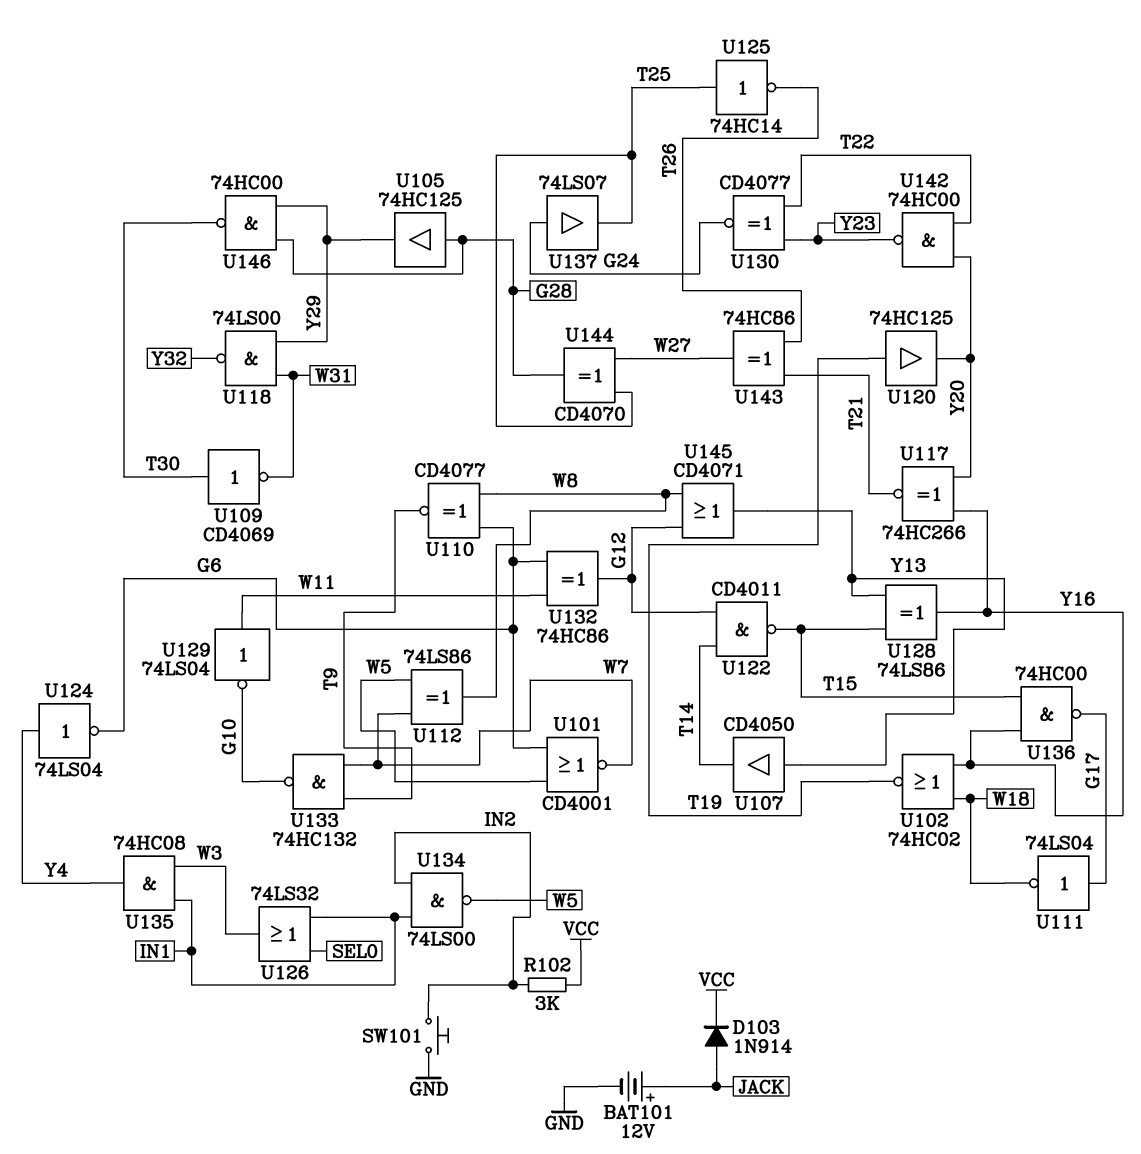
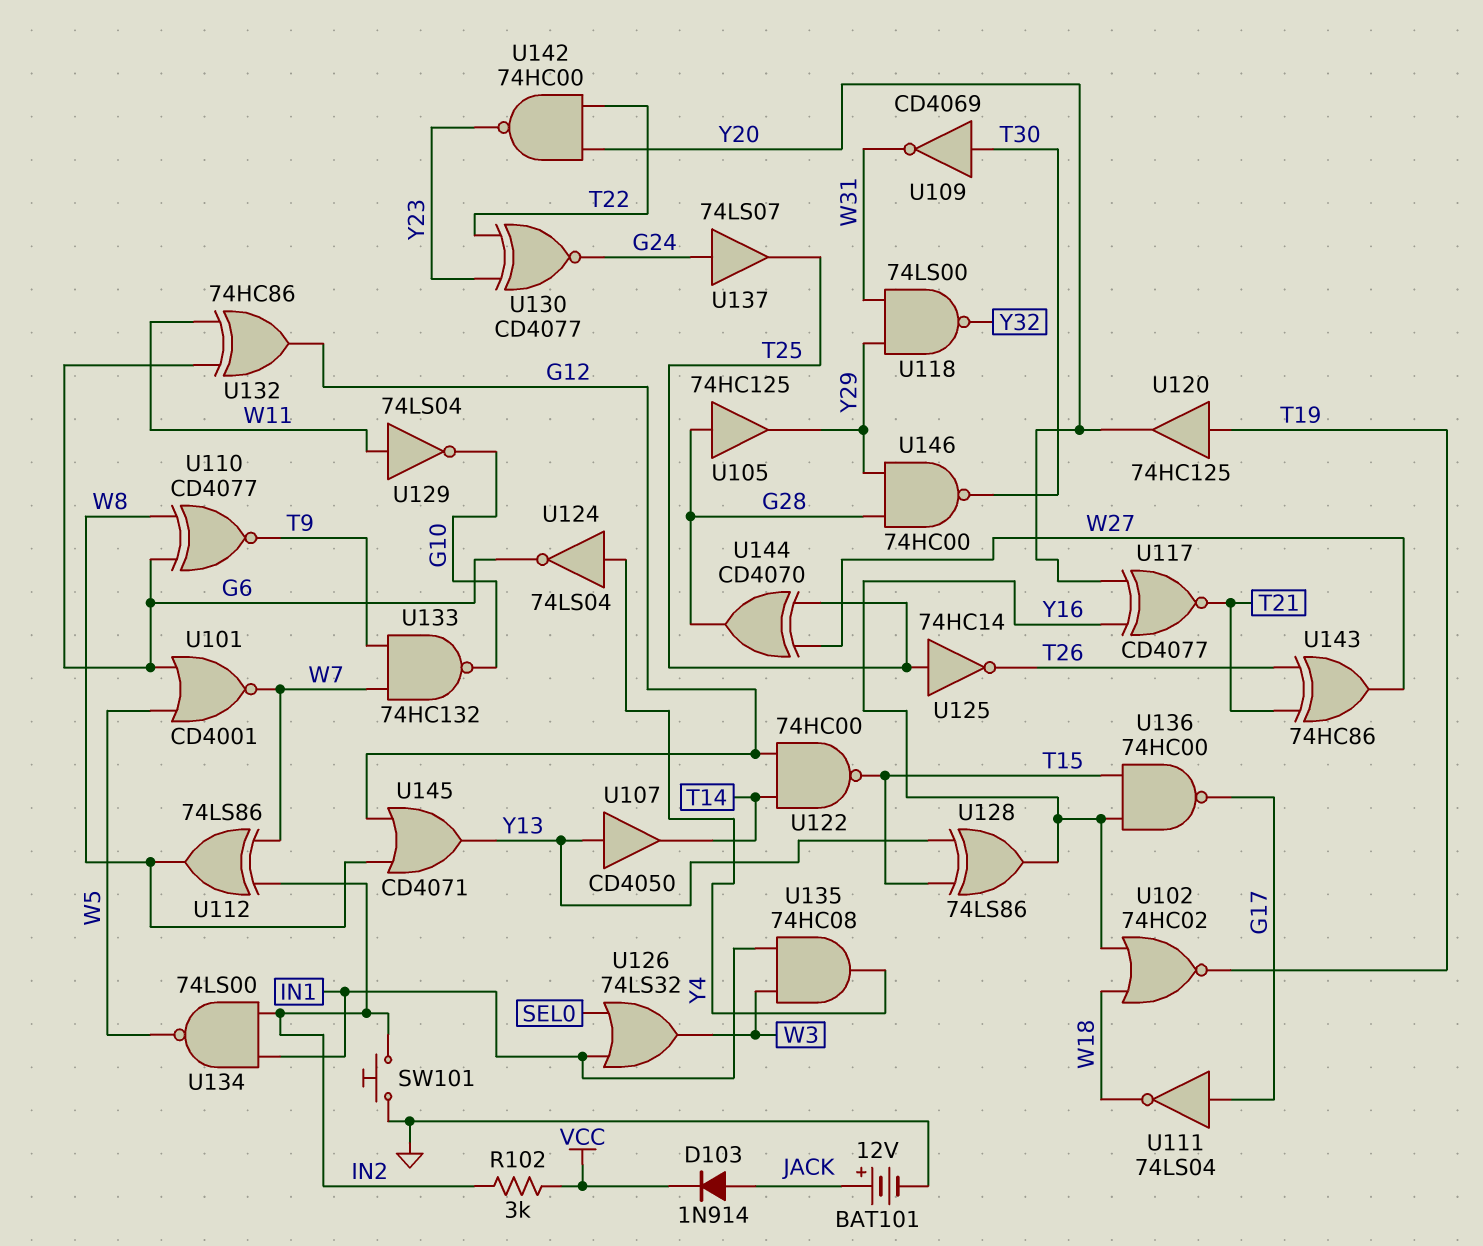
U112: XOR 74LS86 (in W5, in W7, out W8) -> XOR 74LS86 (in IN2, in W7, out W8)
U117: XNOR 74HC266 (in Y16, in Y20, out T21) -> XNOR CD4077 (in Y16, in Y20, out T21)
U122: NAND CD4011 (in G12, in T14, out T15) -> NAND 74HC00 (in G12, in T14, out T15)

